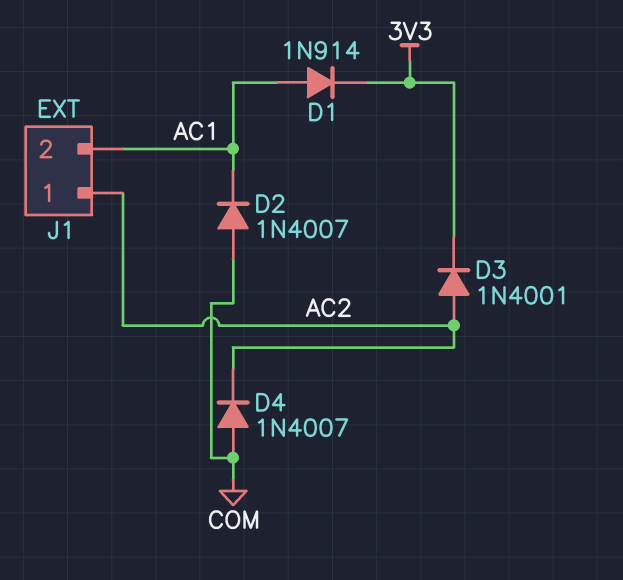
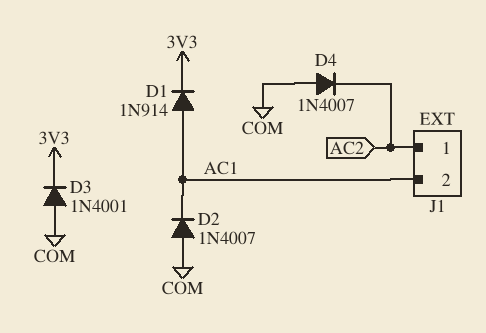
D3: diode 1N4001 (A AC2, K 3V3) -> diode 1N4001 (A COM, K 3V3)

